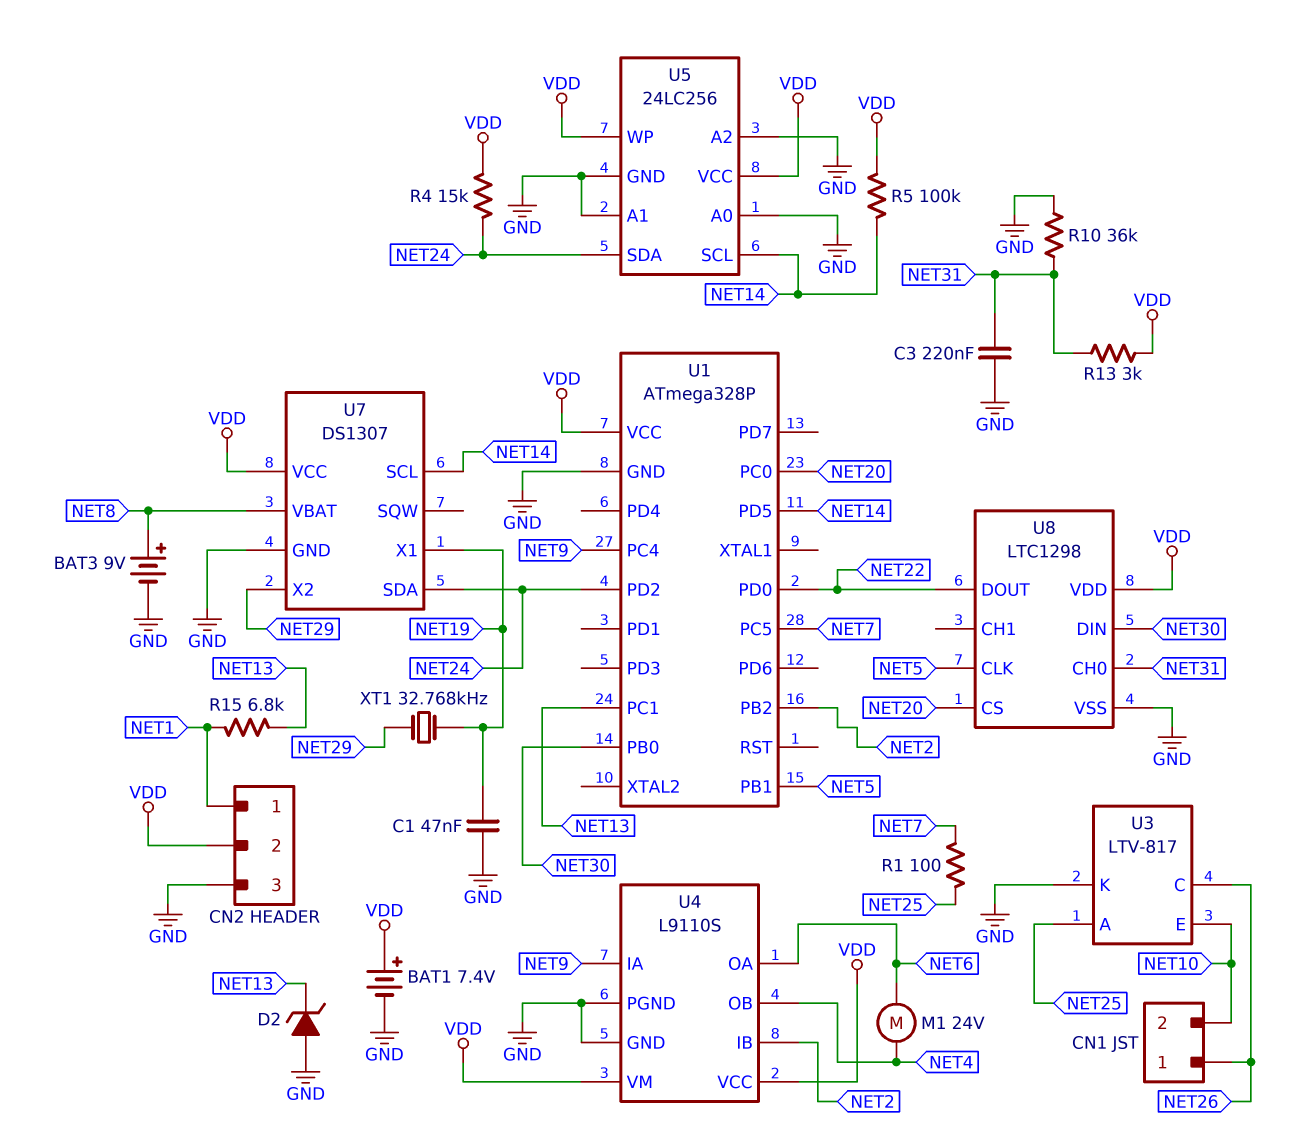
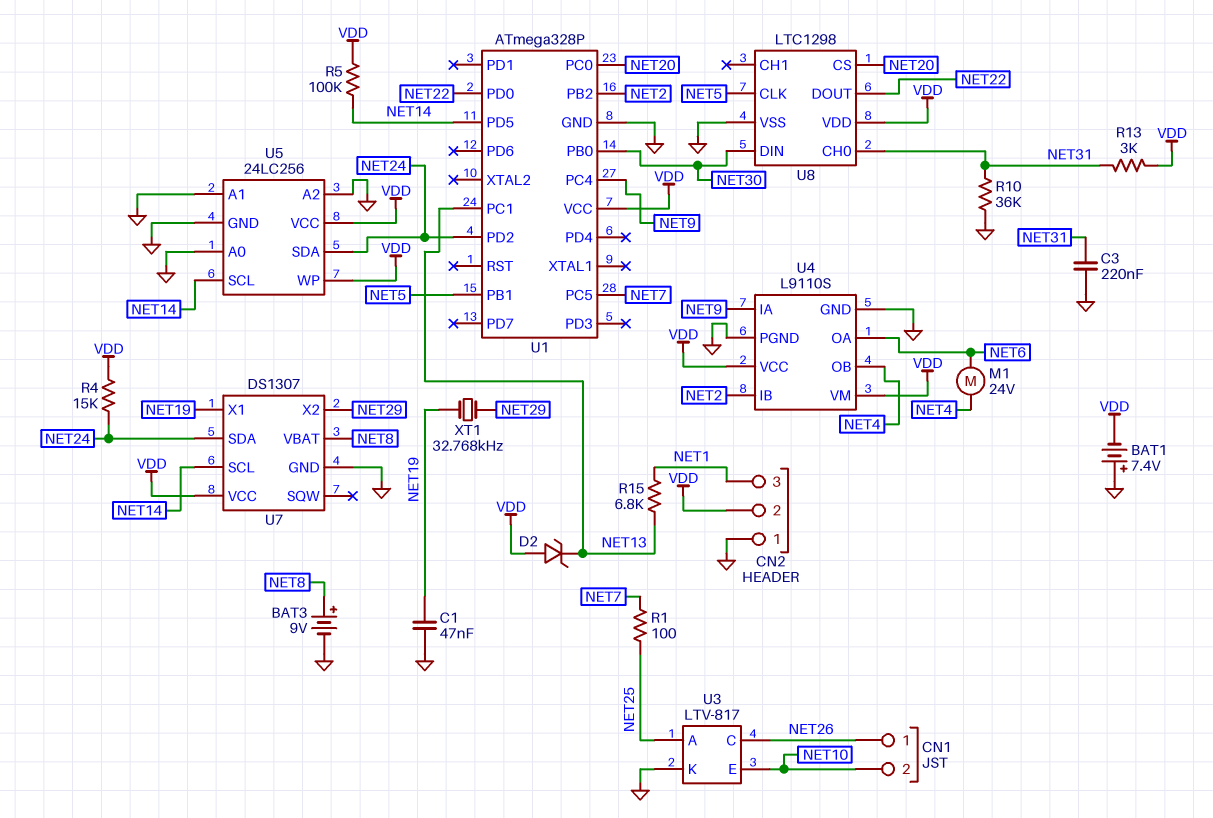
BAT1: 7.4V (plus VDD, minus GND) -> 7.4V (plus GND, minus VDD)
CN2 pin 1: NET1 -> GND
CN2 pin 3: GND -> NET1
D2: zener (A GND, K NET13) -> zener (A VDD, K NET13)

